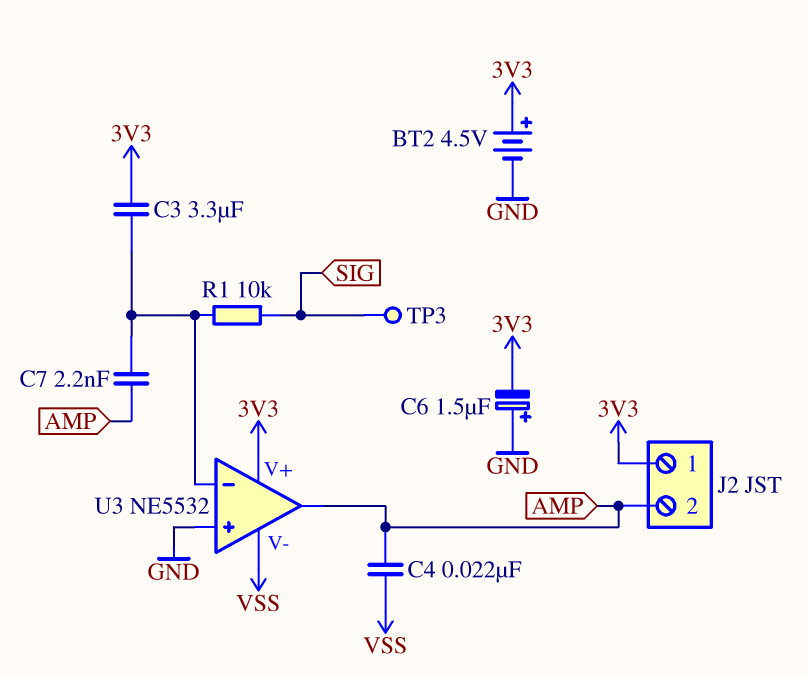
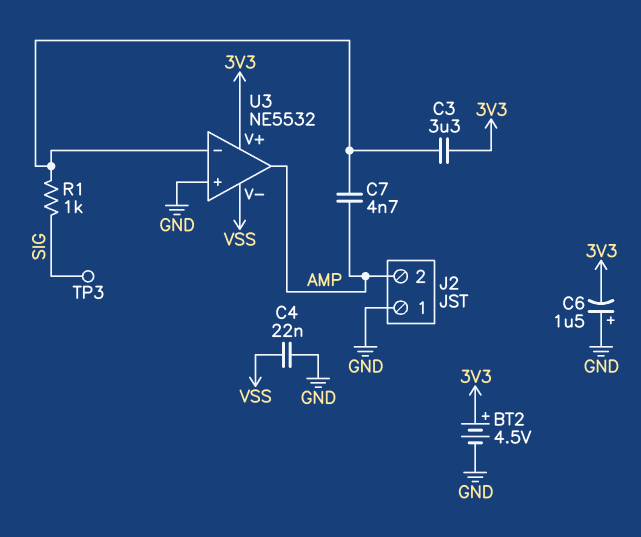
C4: 22nF (AMP, VSS) -> 22nF (GND, VSS)
C7: 2.2nF (AMP, U3/in-) -> 4.7nF (AMP, U3/in-)
J2 pin 1: 3V3 -> GND
R1: 10k (SIG, U3/in-) -> 1k (SIG, U3/in-)

